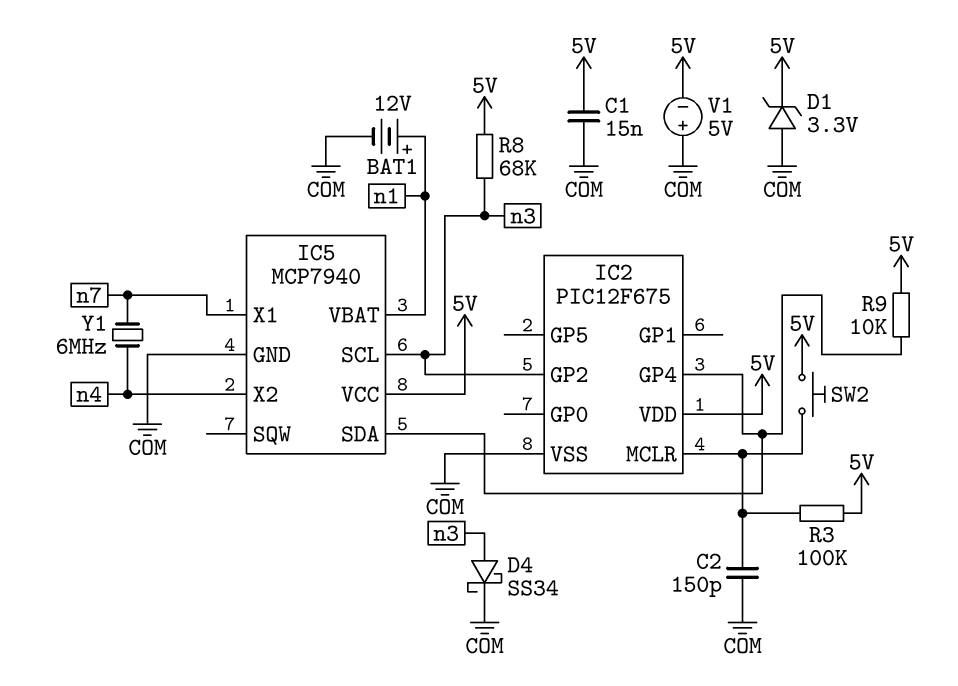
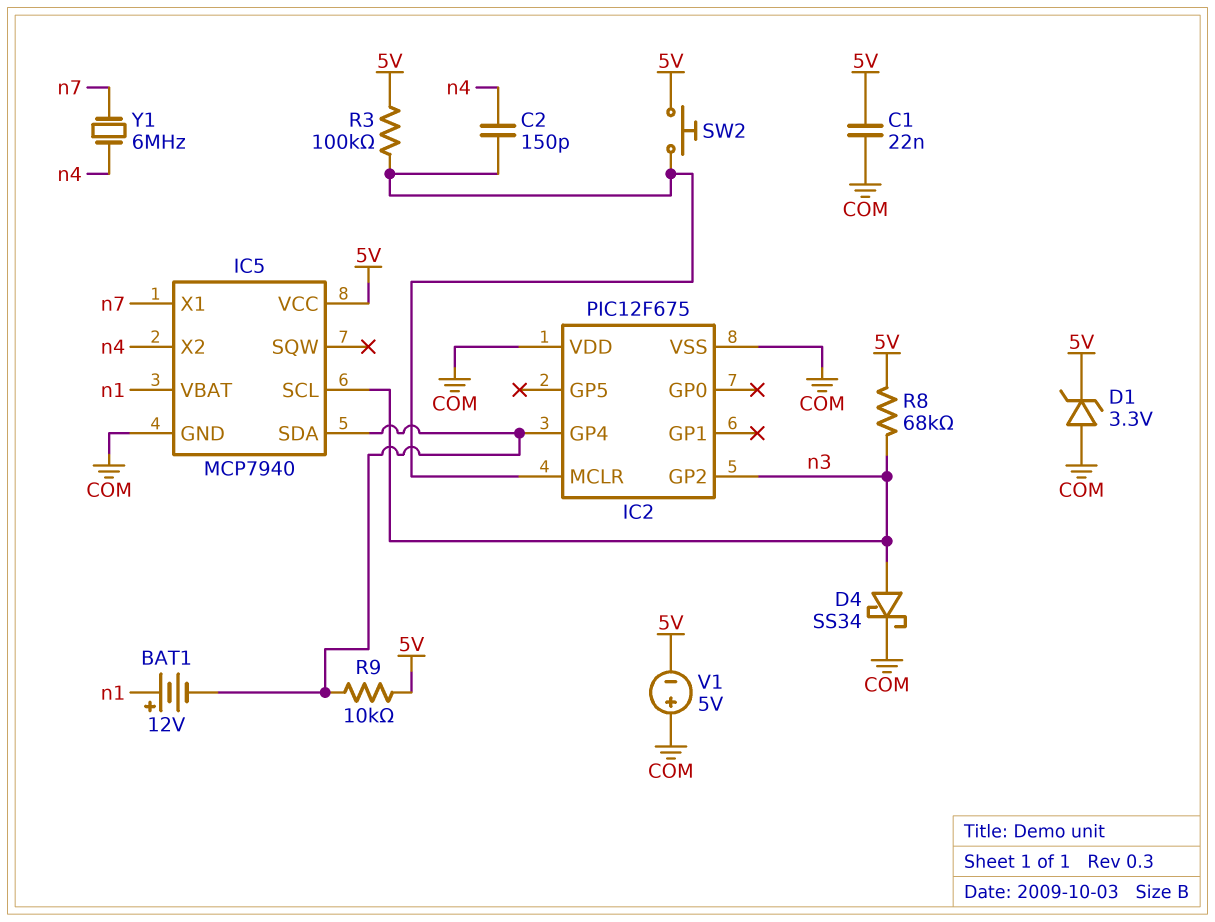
BAT1: 12V (plus n1, minus COM) -> 12V (plus n1, minus IC2/GP4)
C1: 15nF (5V, COM) -> 22nF (5V, COM)
C2: 150pF (COM, IC2/MCLR) -> 150pF (IC2/MCLR, n4)
IC2 pin VDD: 5V -> COM

